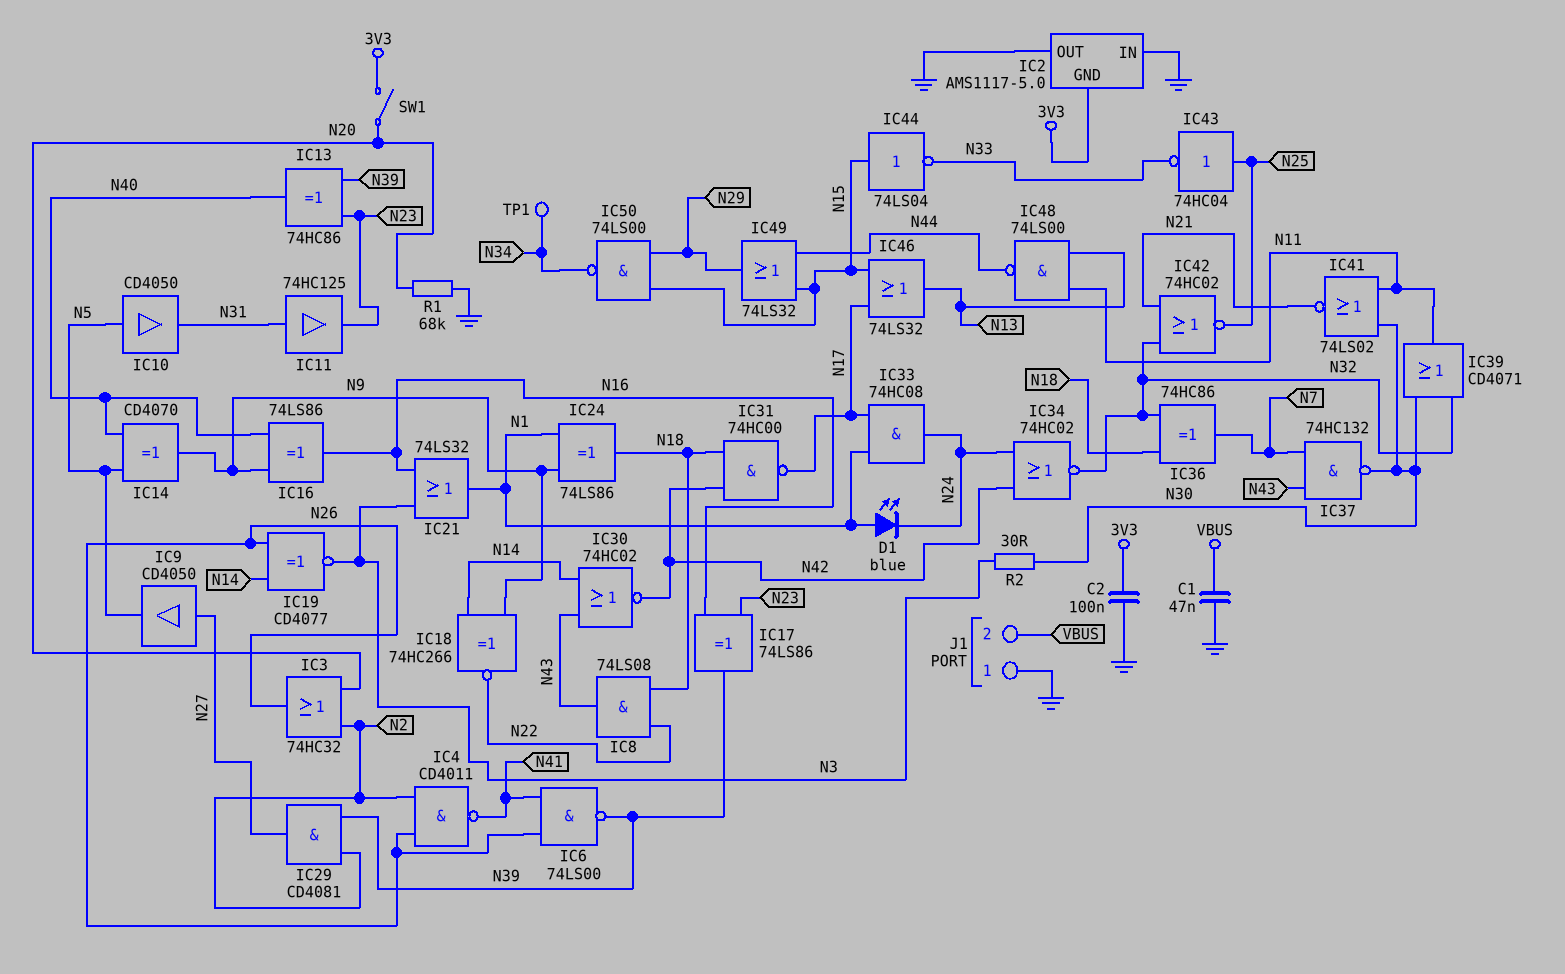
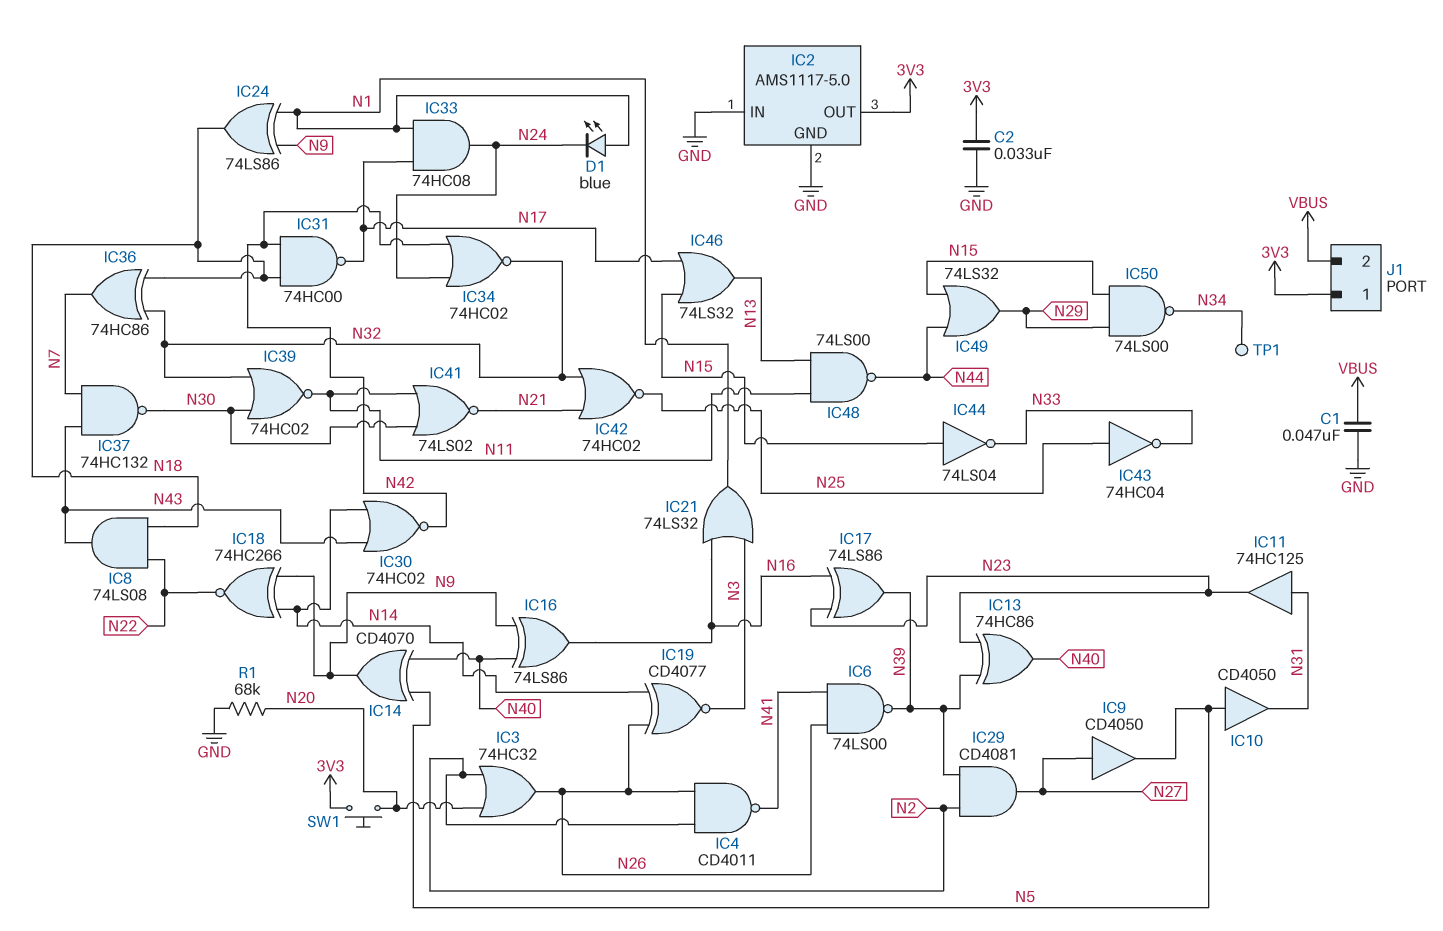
C2: 100nF (3V3, GND) -> 33nF (3V3, GND)
IC2 pin GND: 3V3 -> GND
IC2 pin OUT: GND -> 3V3
IC39: OR CD4071 (in N30, in N32, out N11) -> NOR 74HC02 (in N30, in N32, out N11)
J1 pin 1: GND -> 3V3
R2: 30 (N3, N30) -> none
SW1: switch (3V3, N20) -> button (3V3, N20)

